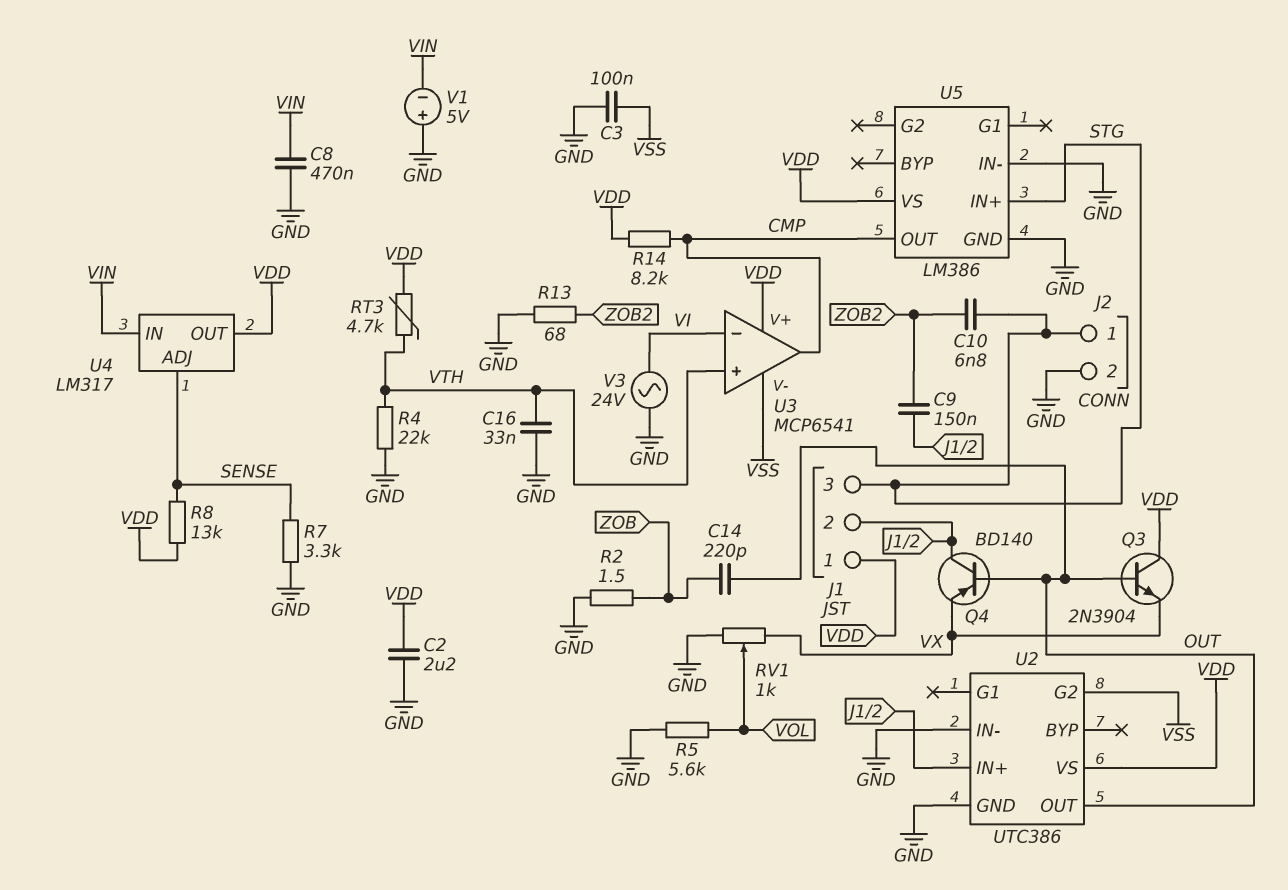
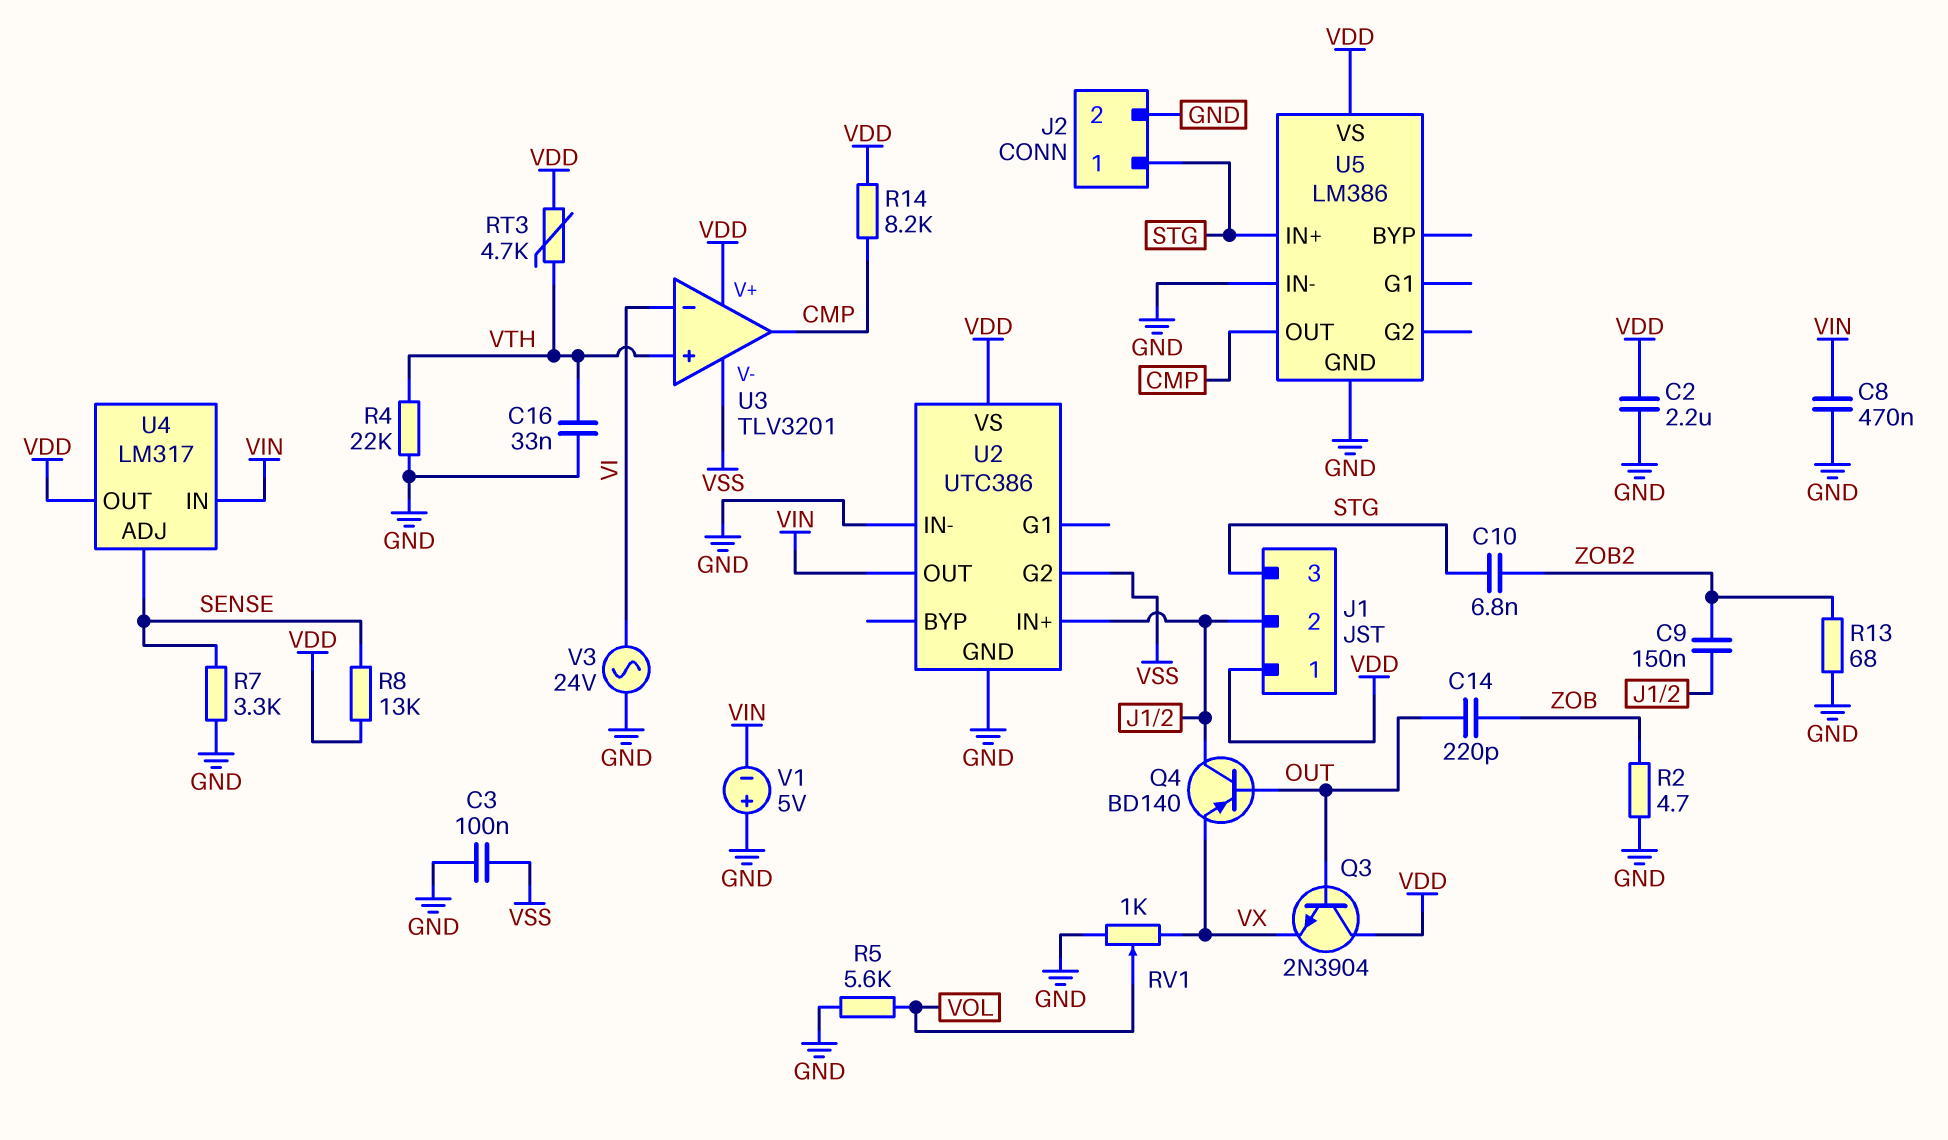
R2: 1.5 (GND, ZOB) -> 4.7 (GND, ZOB)
U2 pin OUT: OUT -> VIN
U3: MCP6541 -> TLV3201

